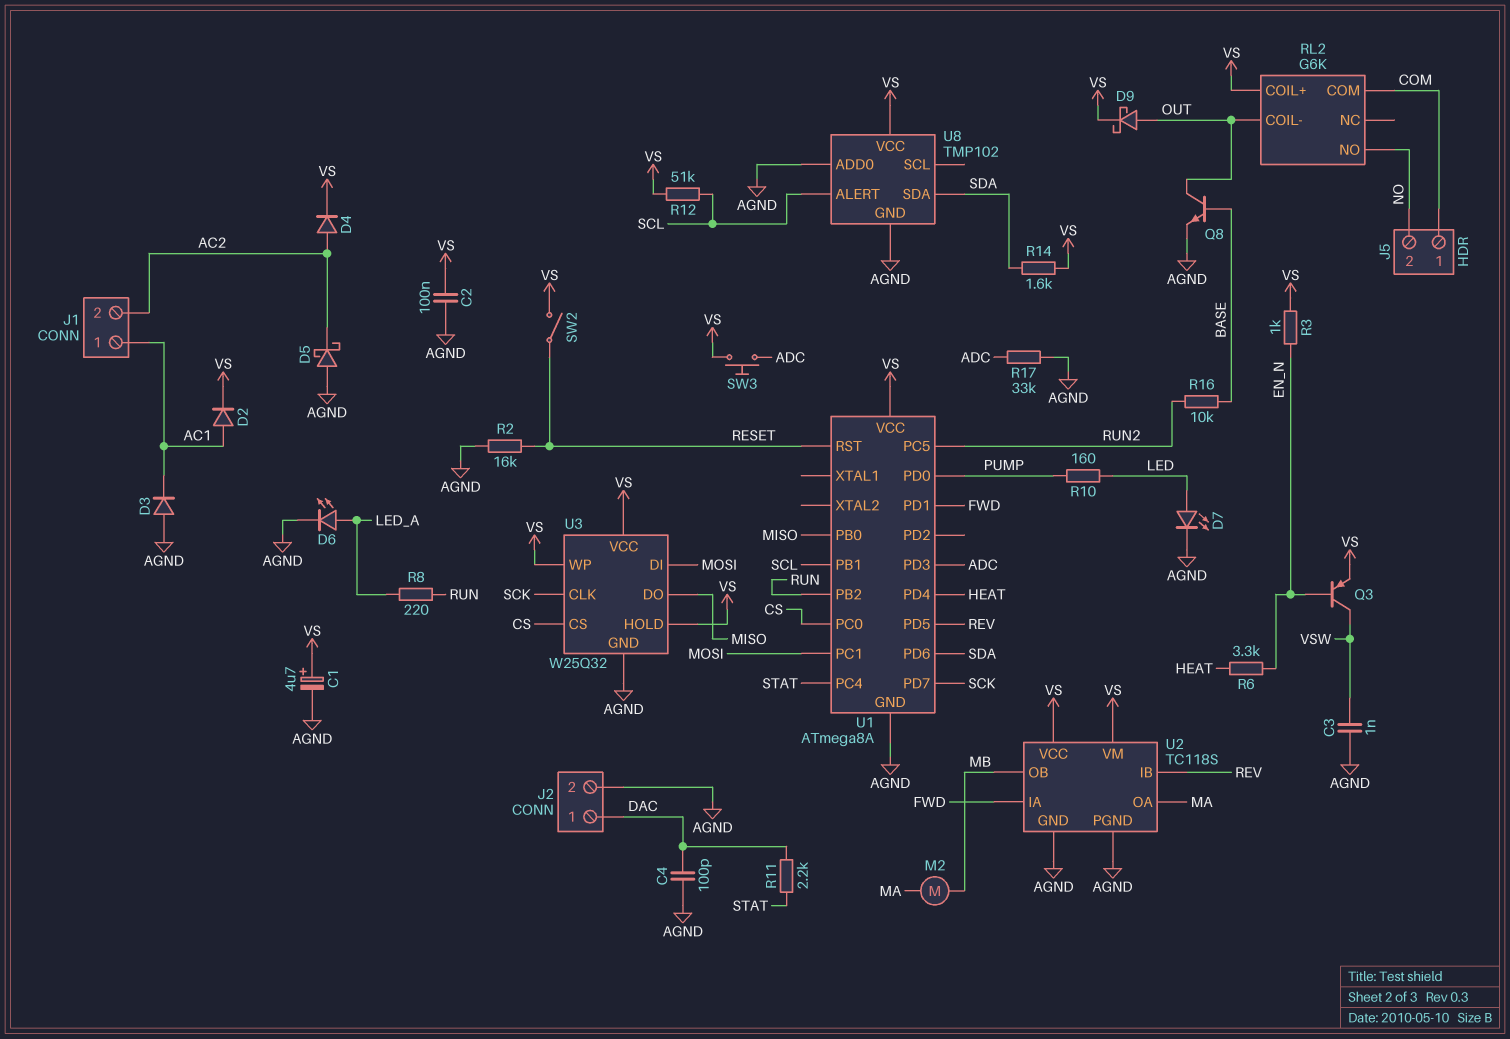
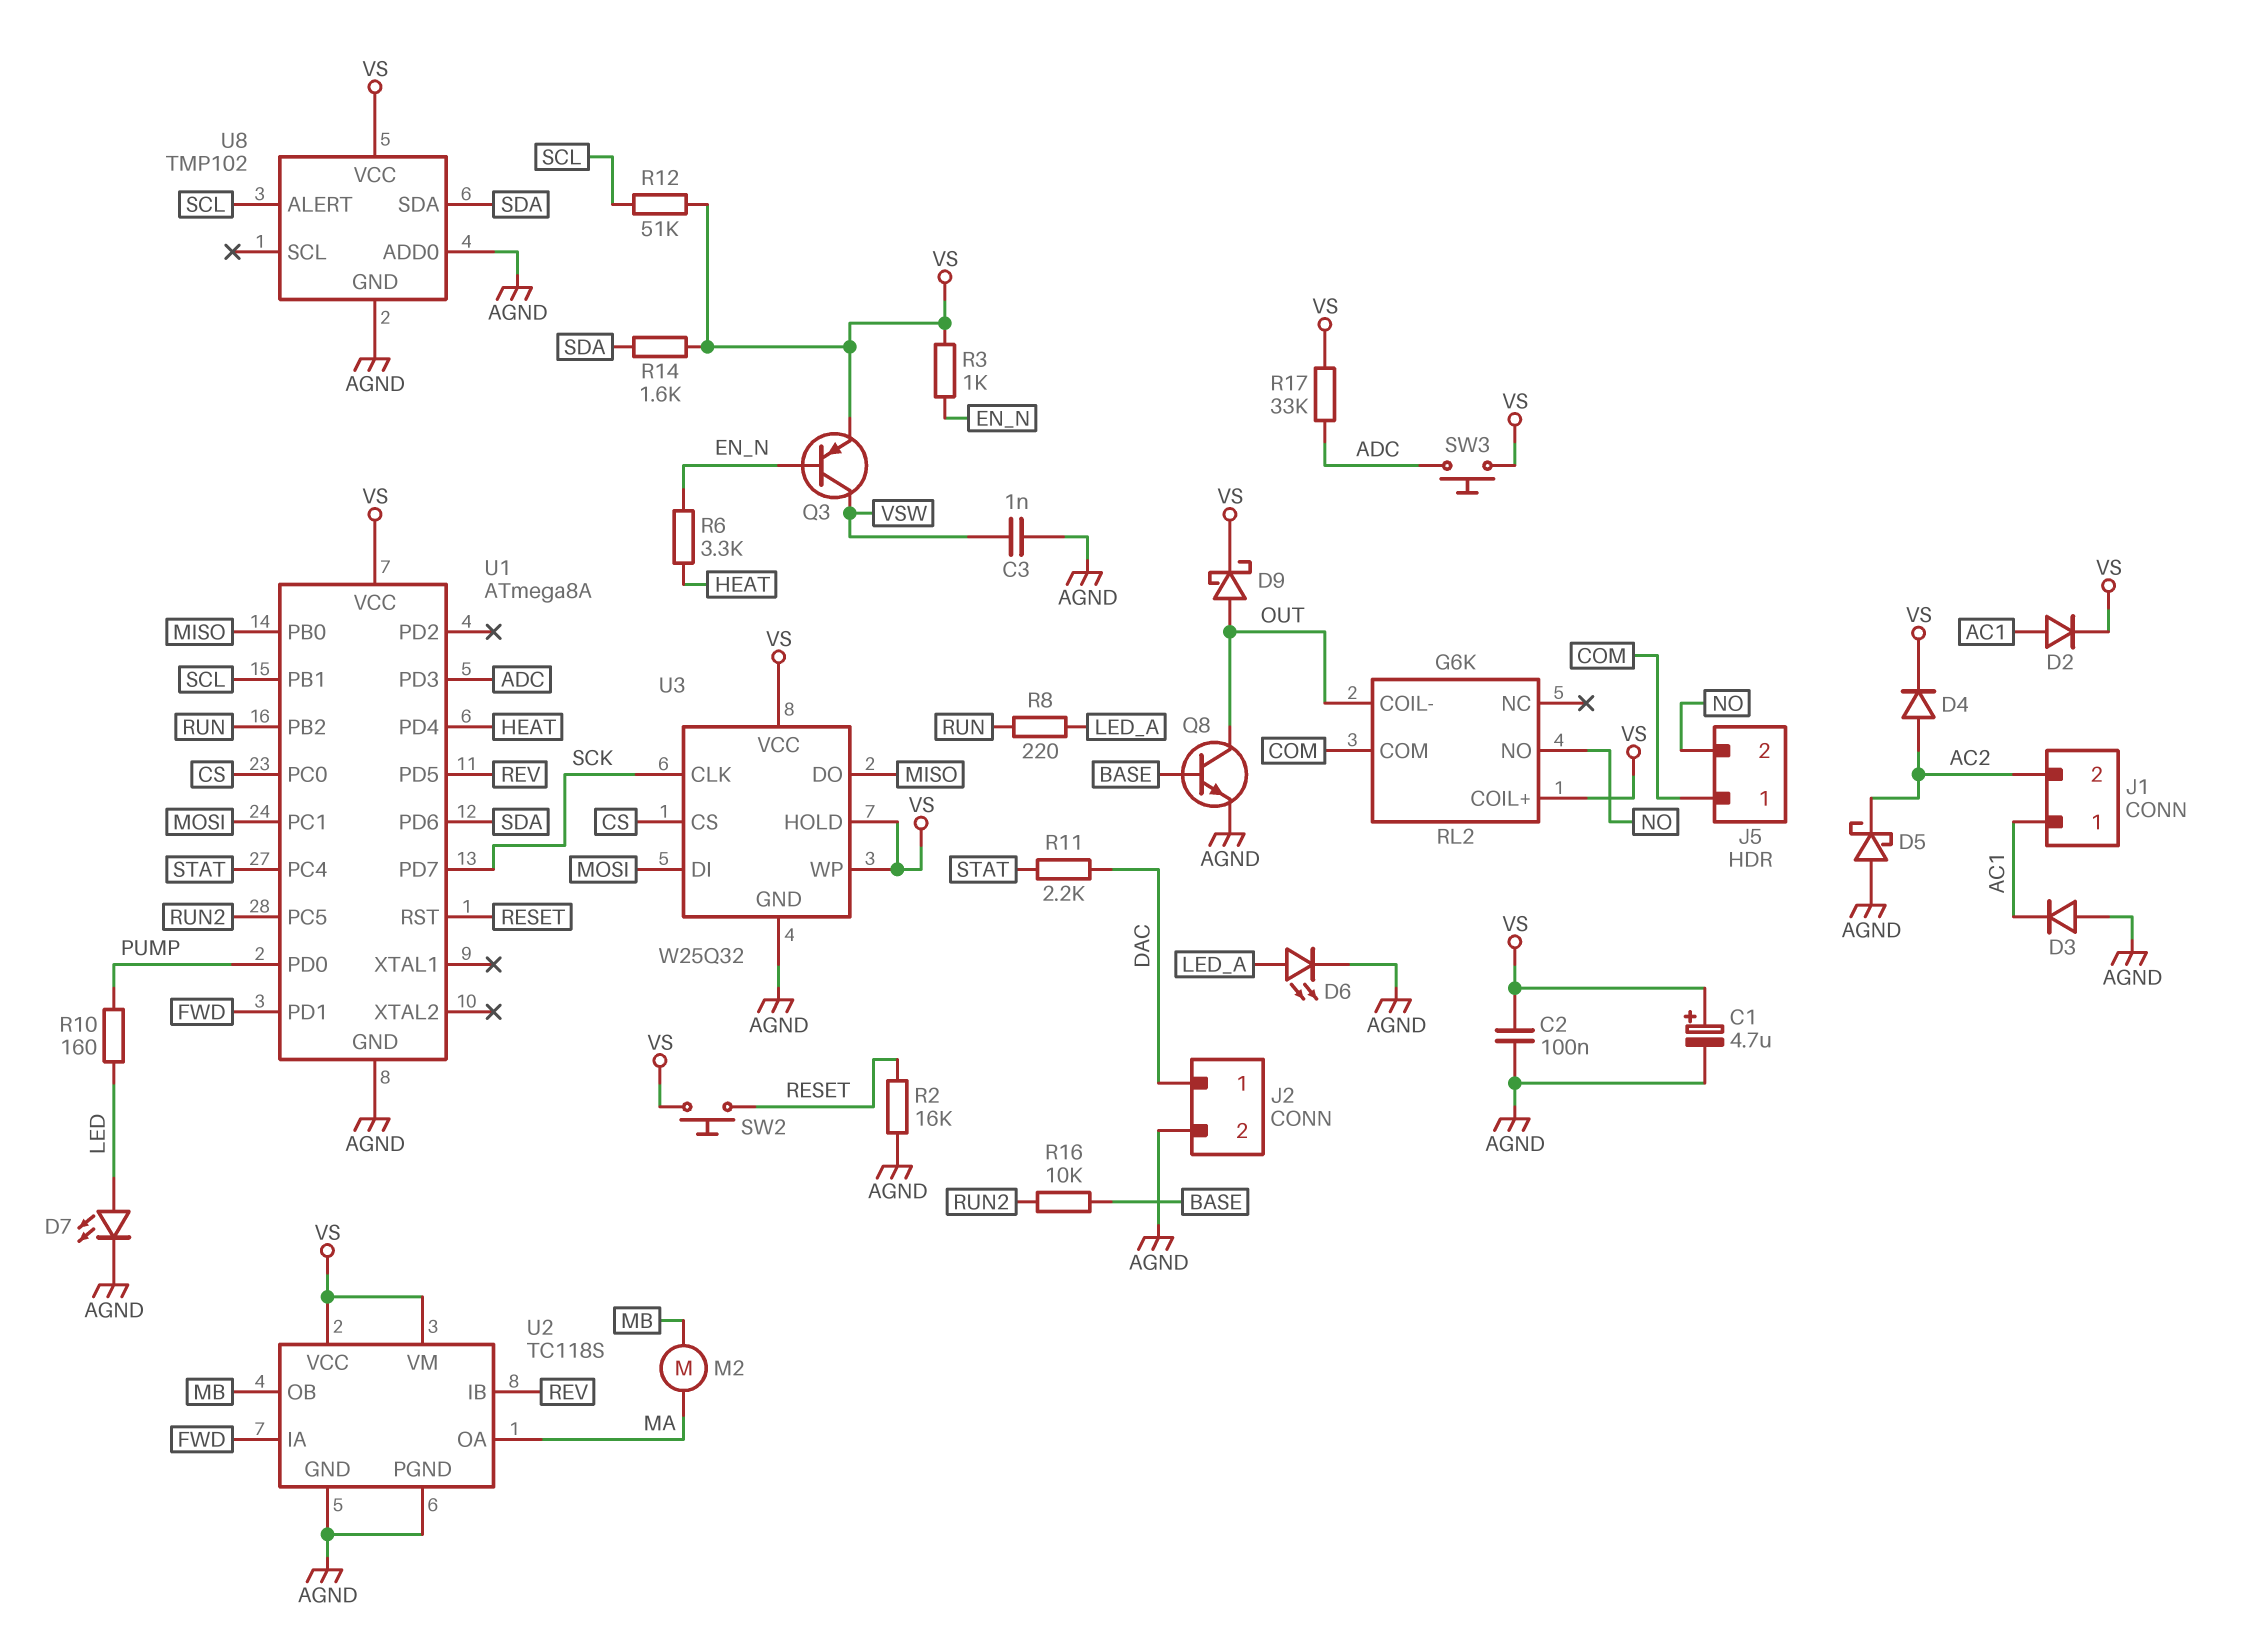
C4: 100pF (AGND, DAC) -> none
R17: 33k (ADC, AGND) -> 33k (ADC, VS)
SW2: switch (RESET, VS) -> button (RESET, VS)

